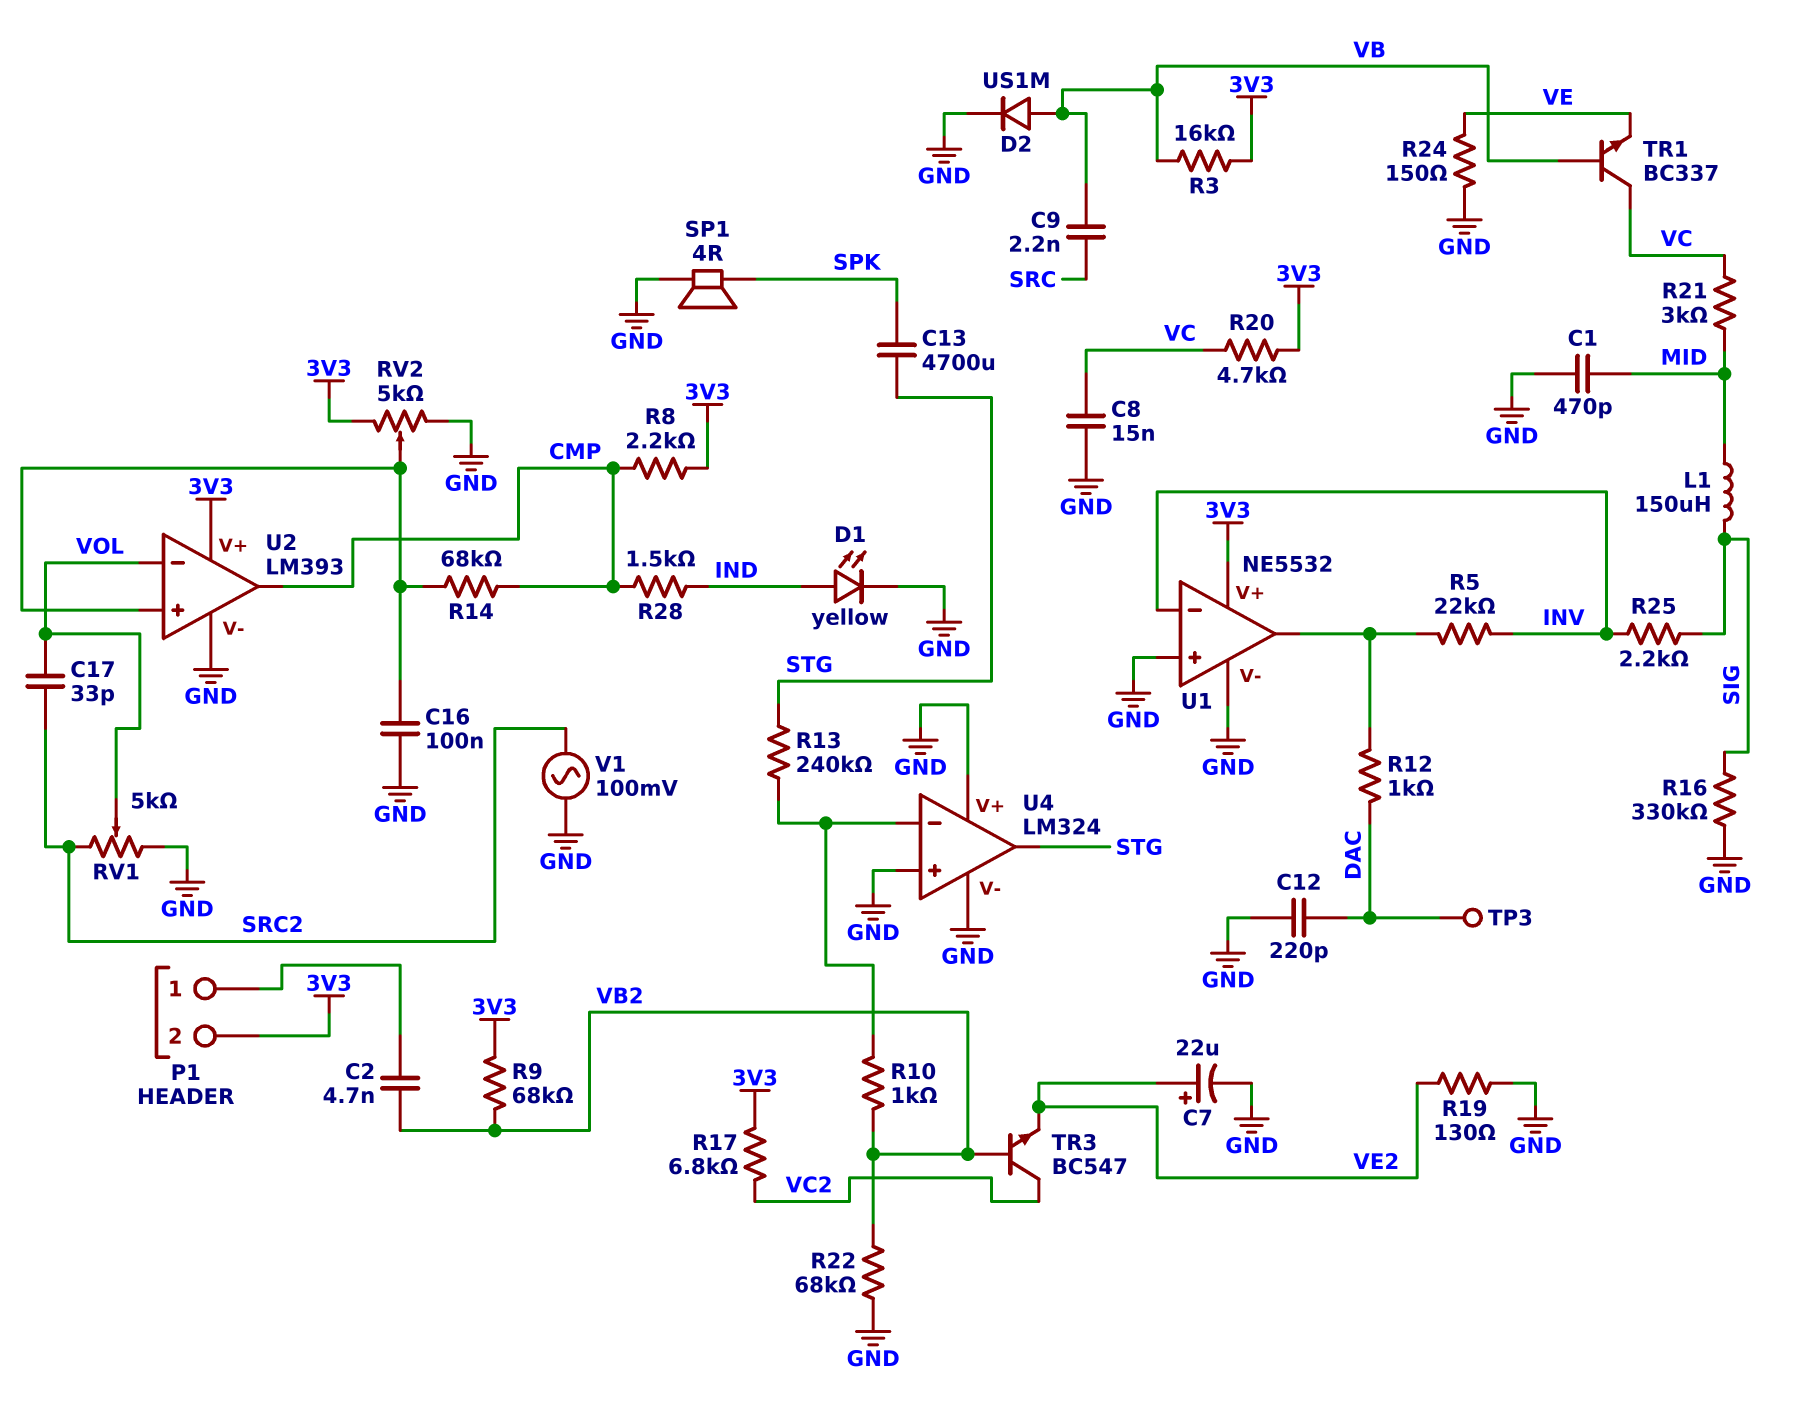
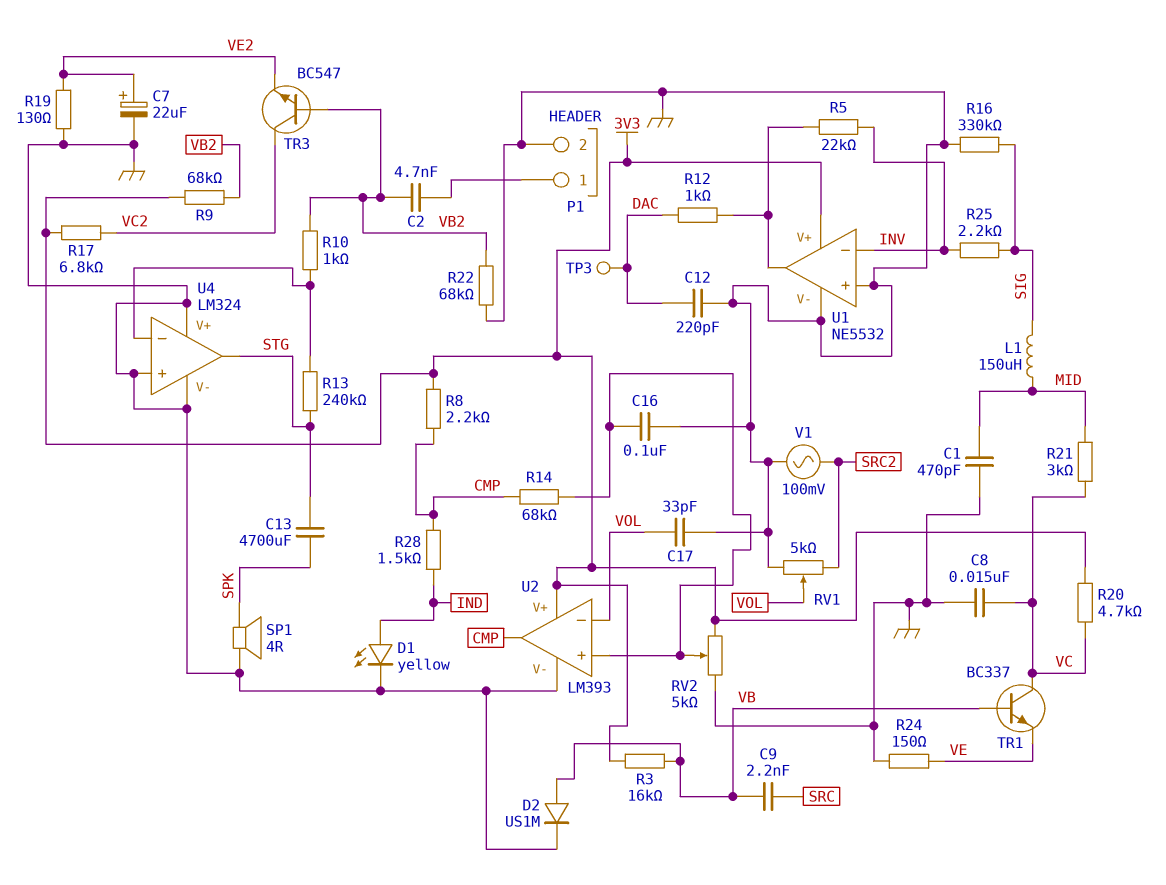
C17: 33pF (SRC2, VOL) -> 33pF (GND, VOL)
P1 pin 2: 3V3 -> GND

